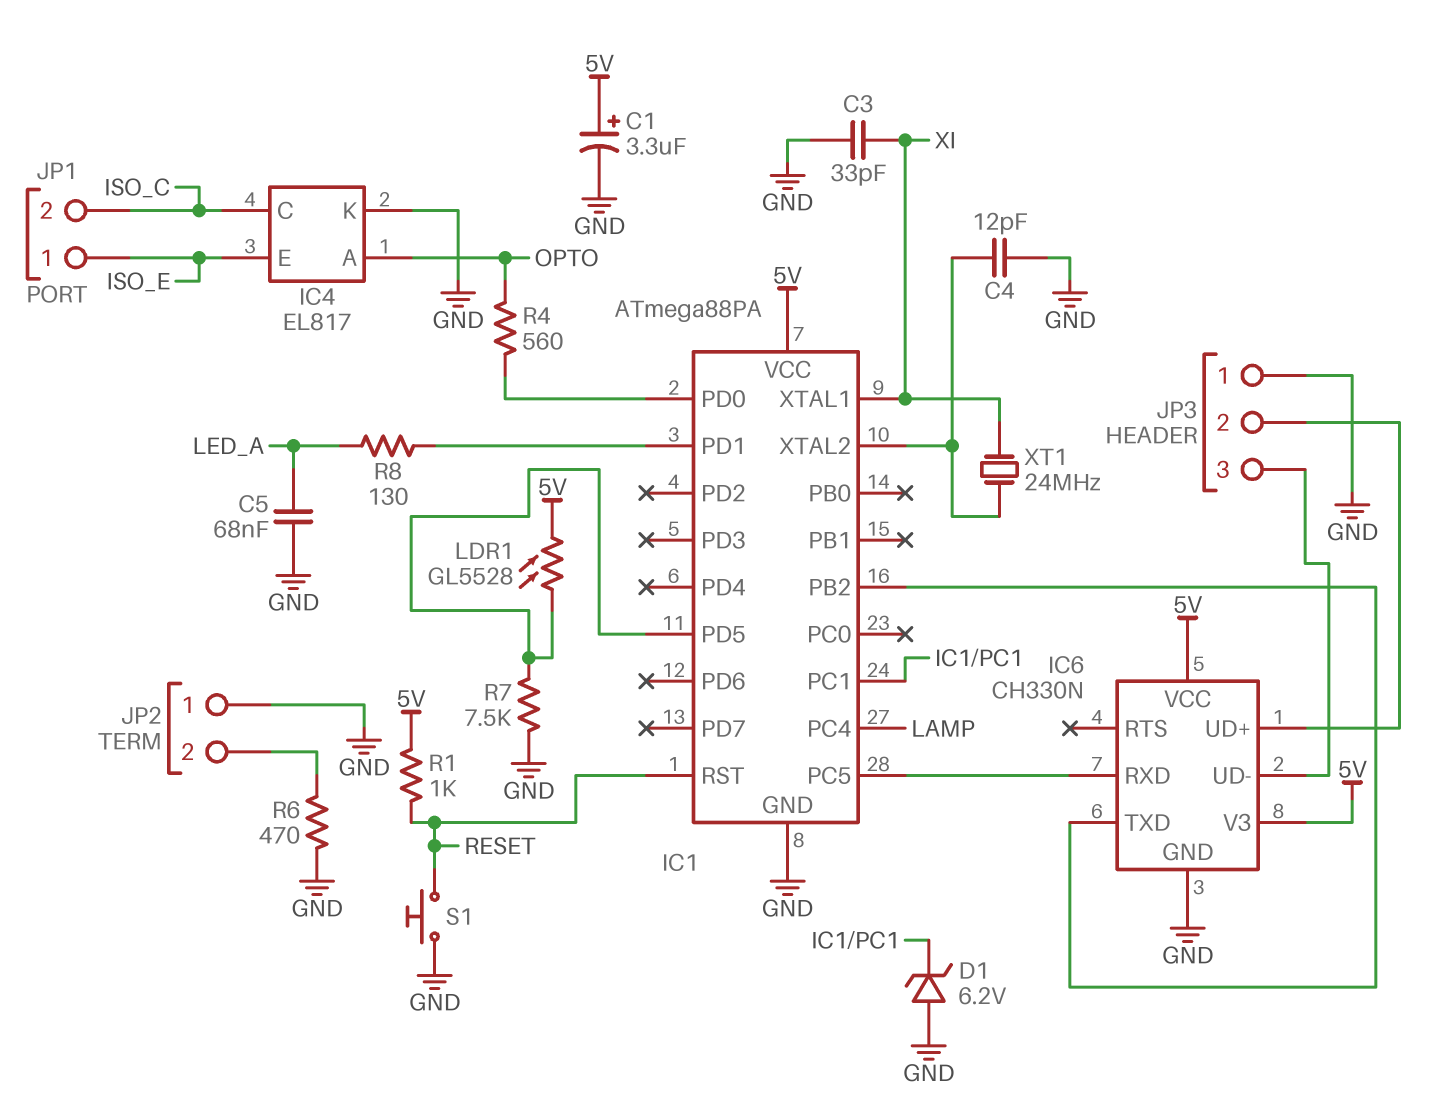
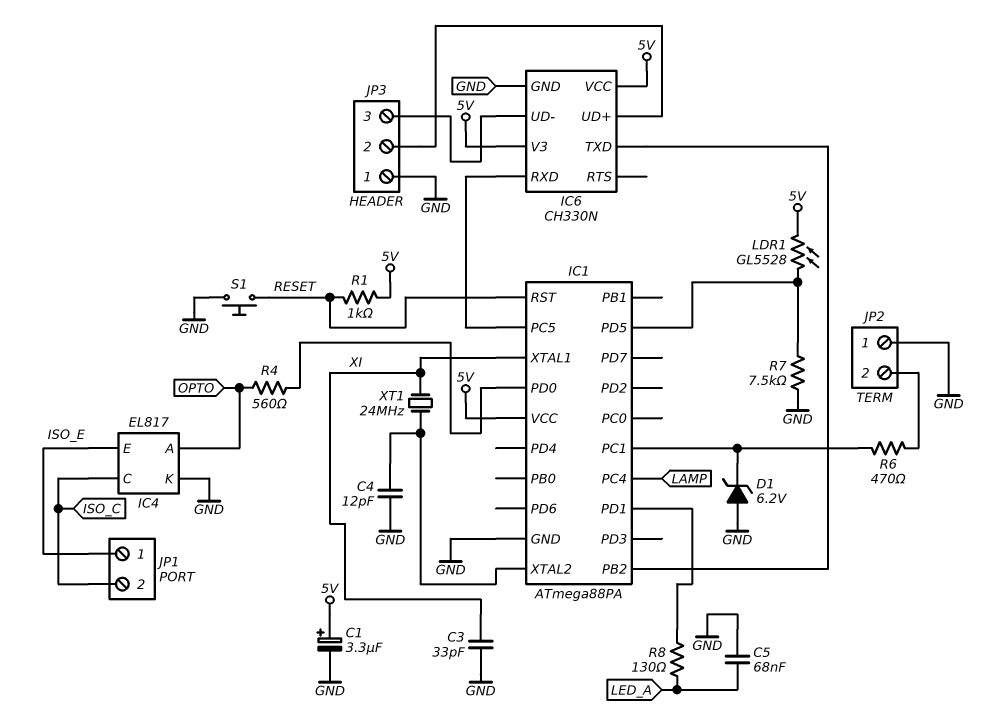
R6: 470 (GND, JP2/2) -> 470 (IC1/PC1, JP2/2)

